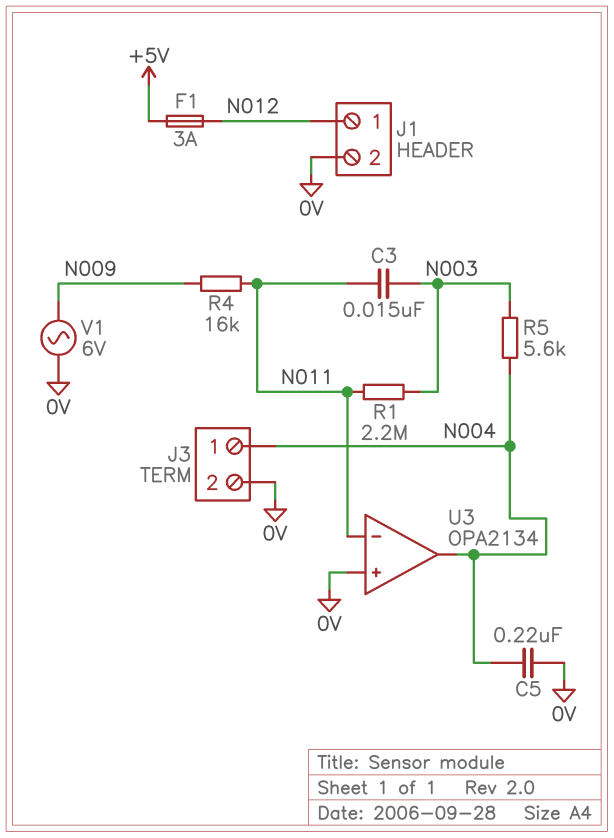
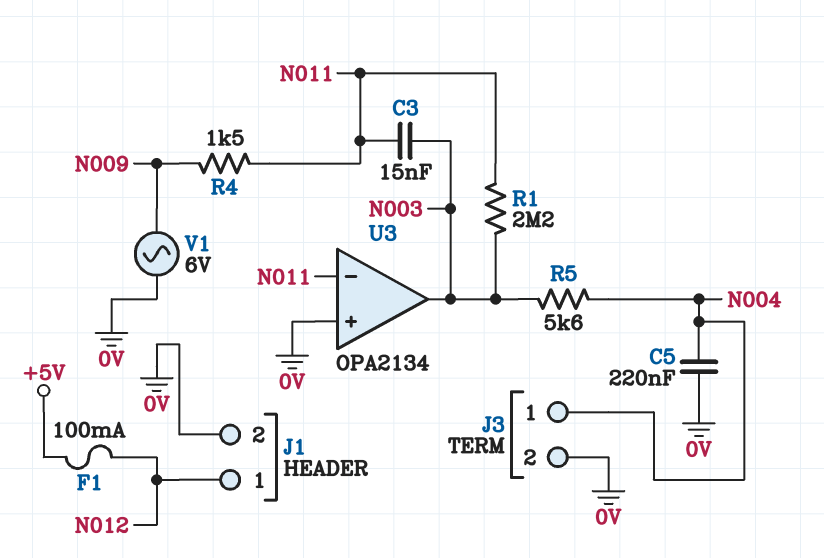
F1: 3A (+5V, N012) -> 100mA (+5V, N012)
R4: 16k (N009, N011) -> 1.5k (N009, N011)
U3 pin out: N004 -> N003

